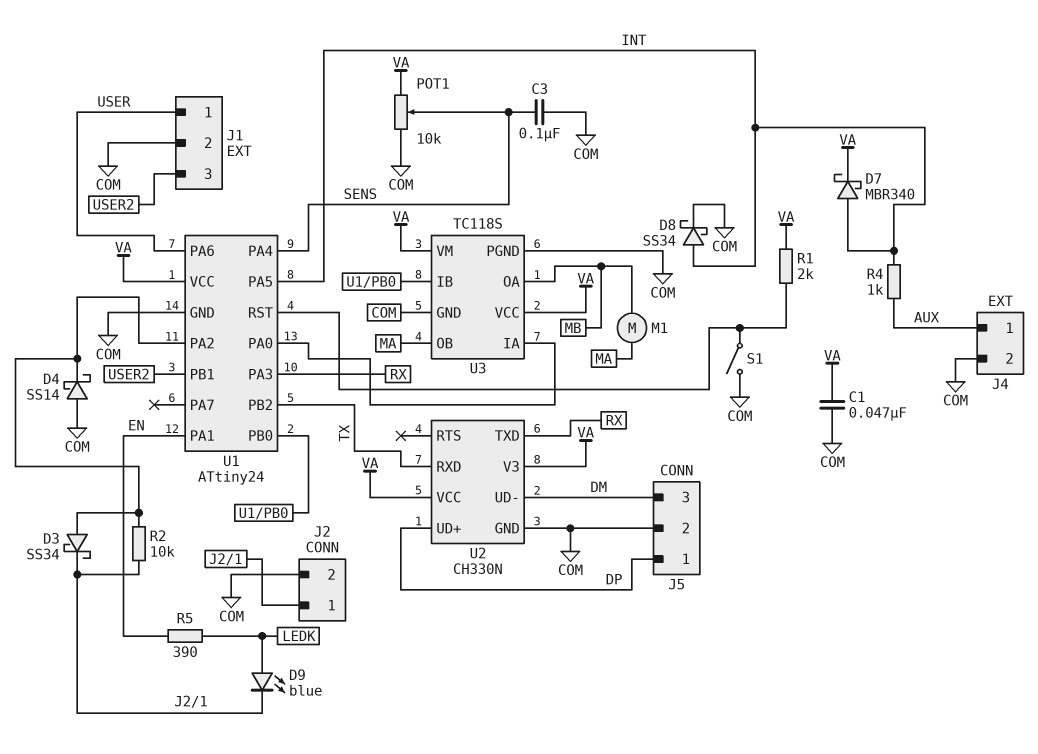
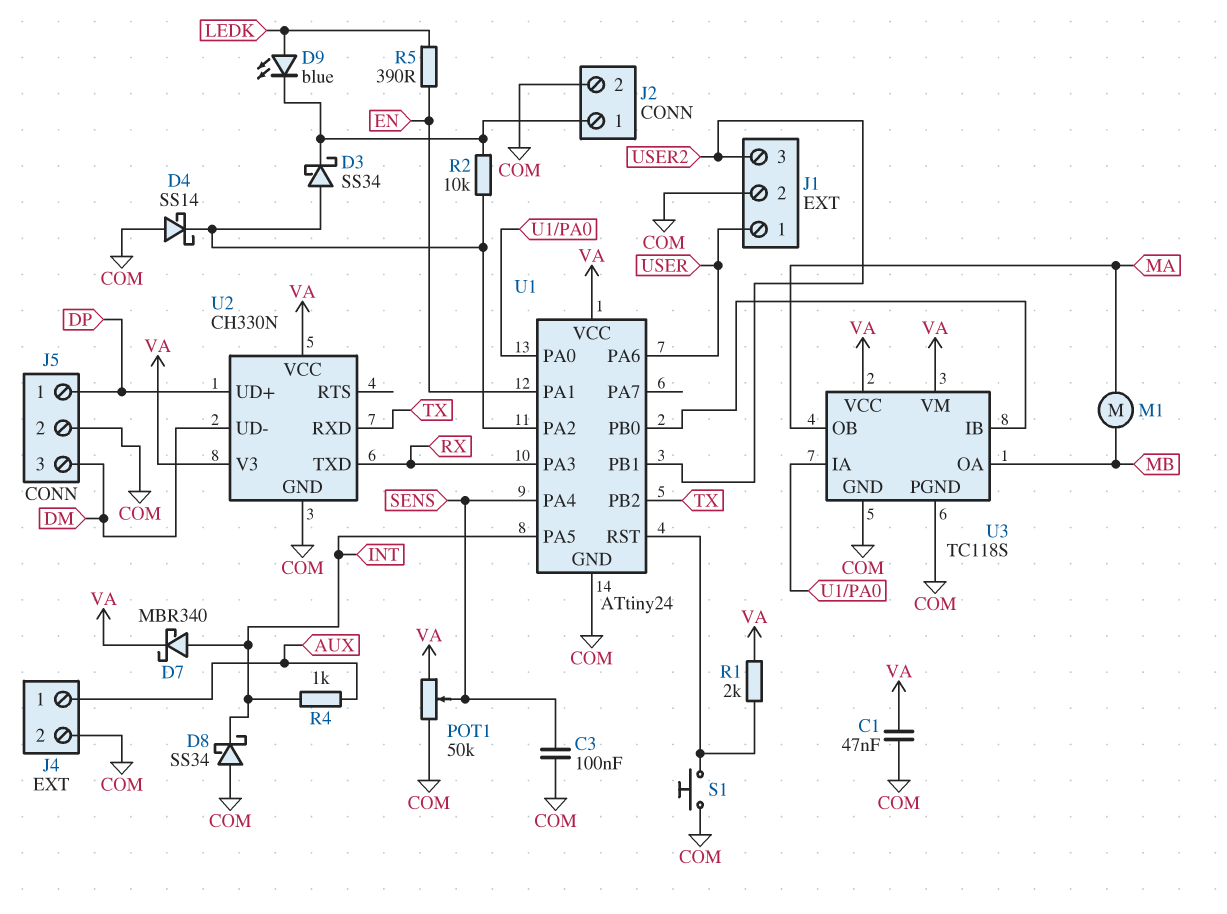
D8: schottky SS34 (A INT, K COM) -> schottky SS34 (A COM, K INT)
POT1: 10k (COM, VA, wiper SENS) -> 50k (COM, VA, wiper SENS)
S1: switch (COM, U1/RST) -> button (COM, U1/RST)

